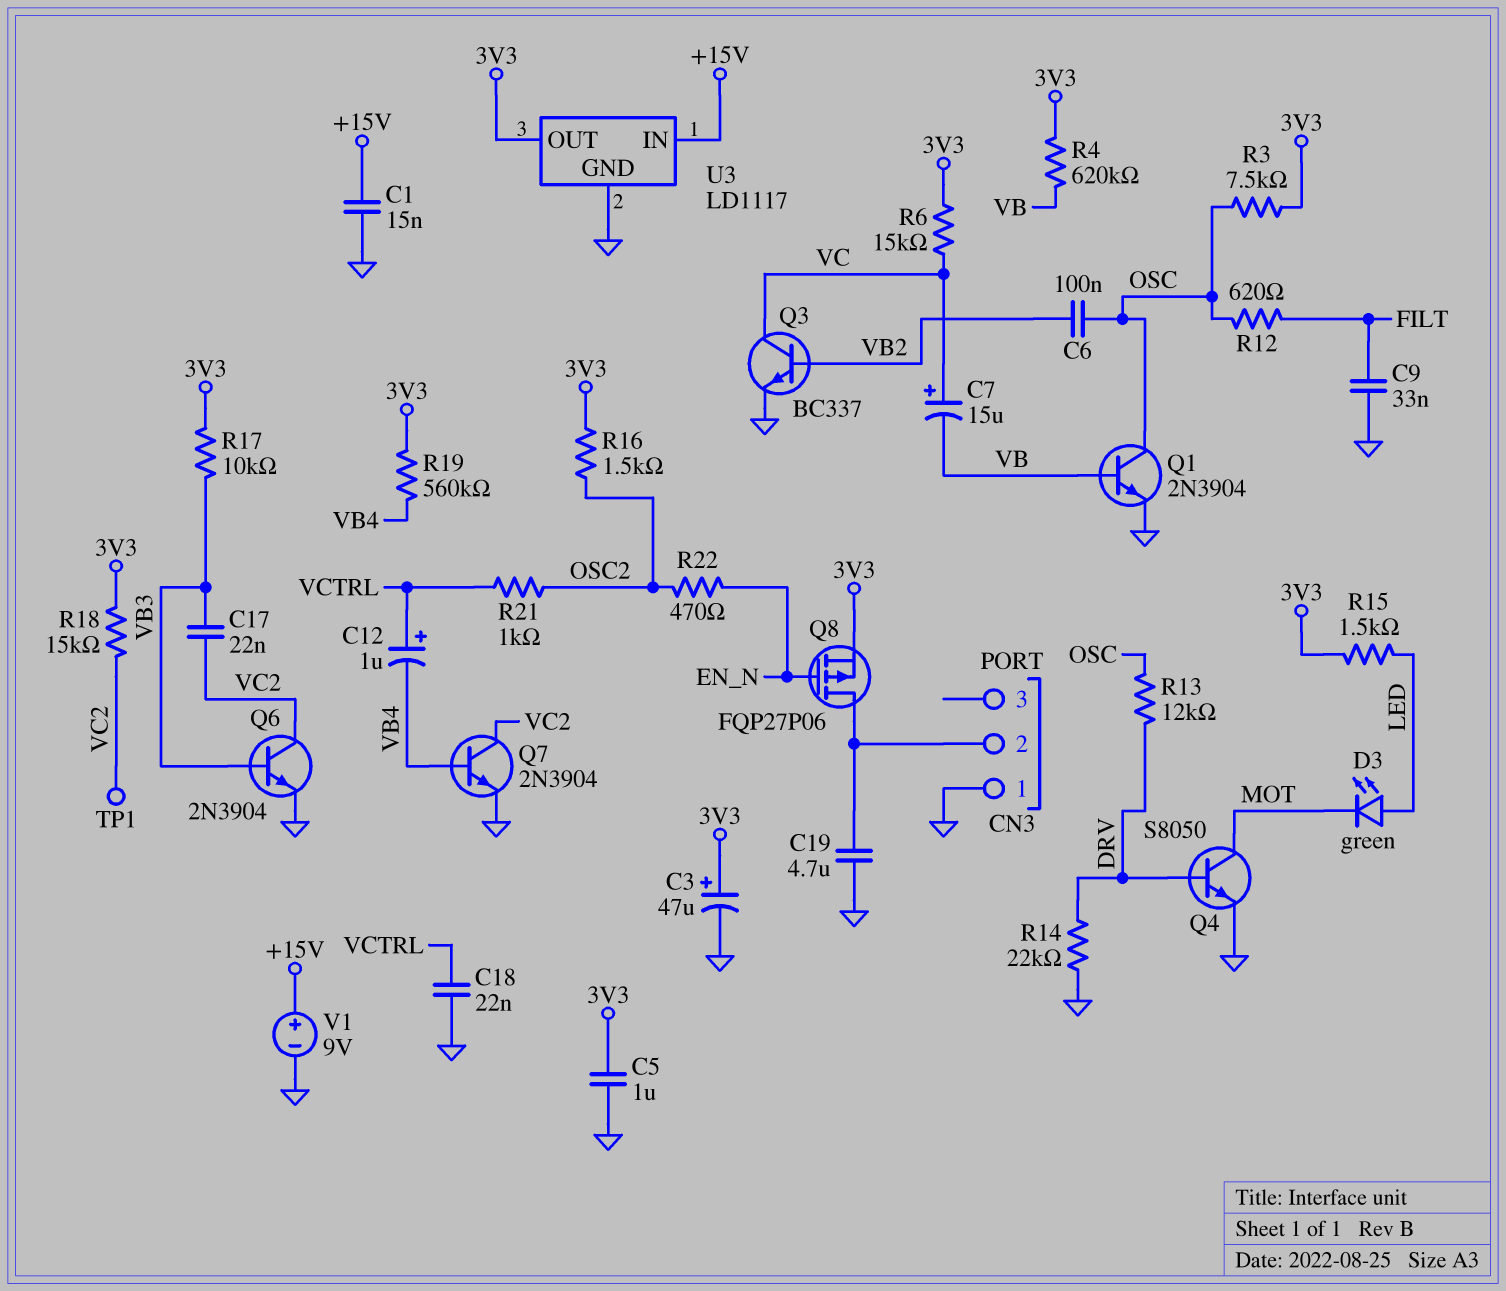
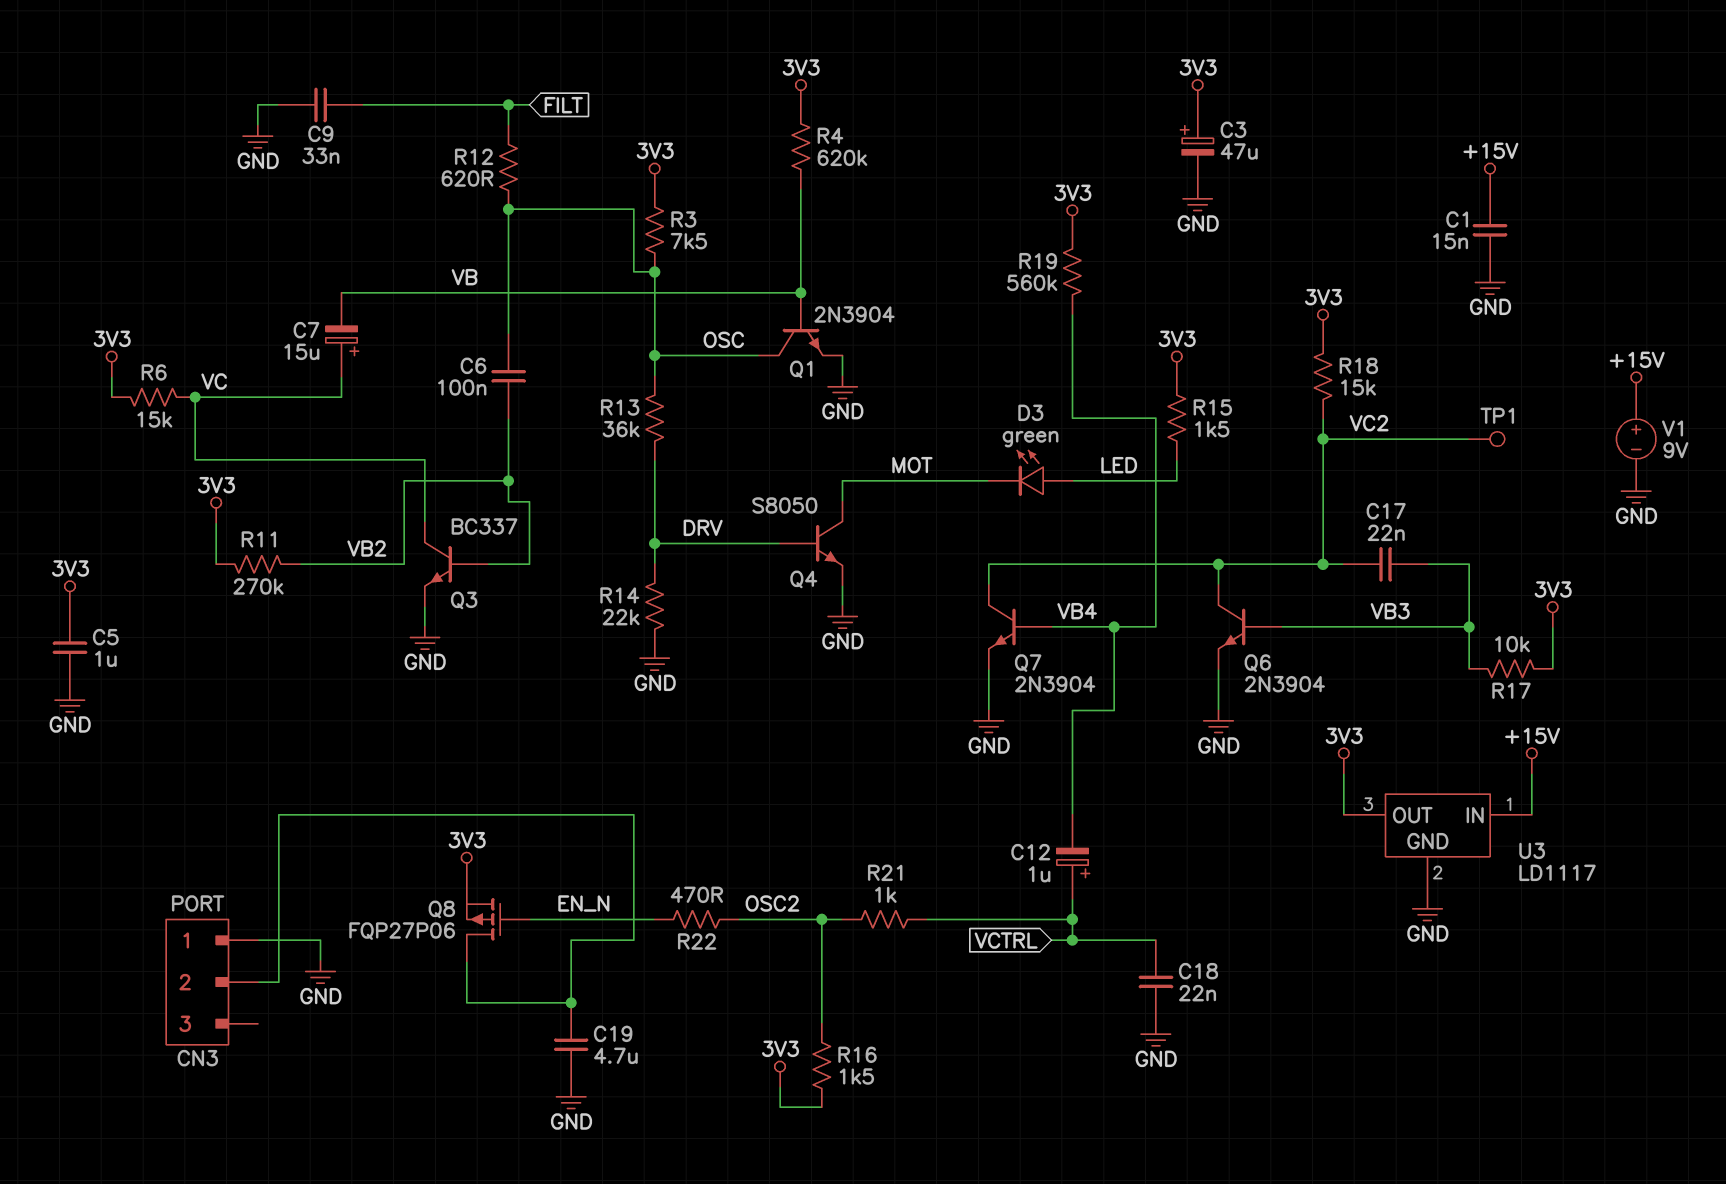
R11: none -> 270k (3V3, VB2)
R13: 12k (DRV, OSC) -> 36k (DRV, OSC)

